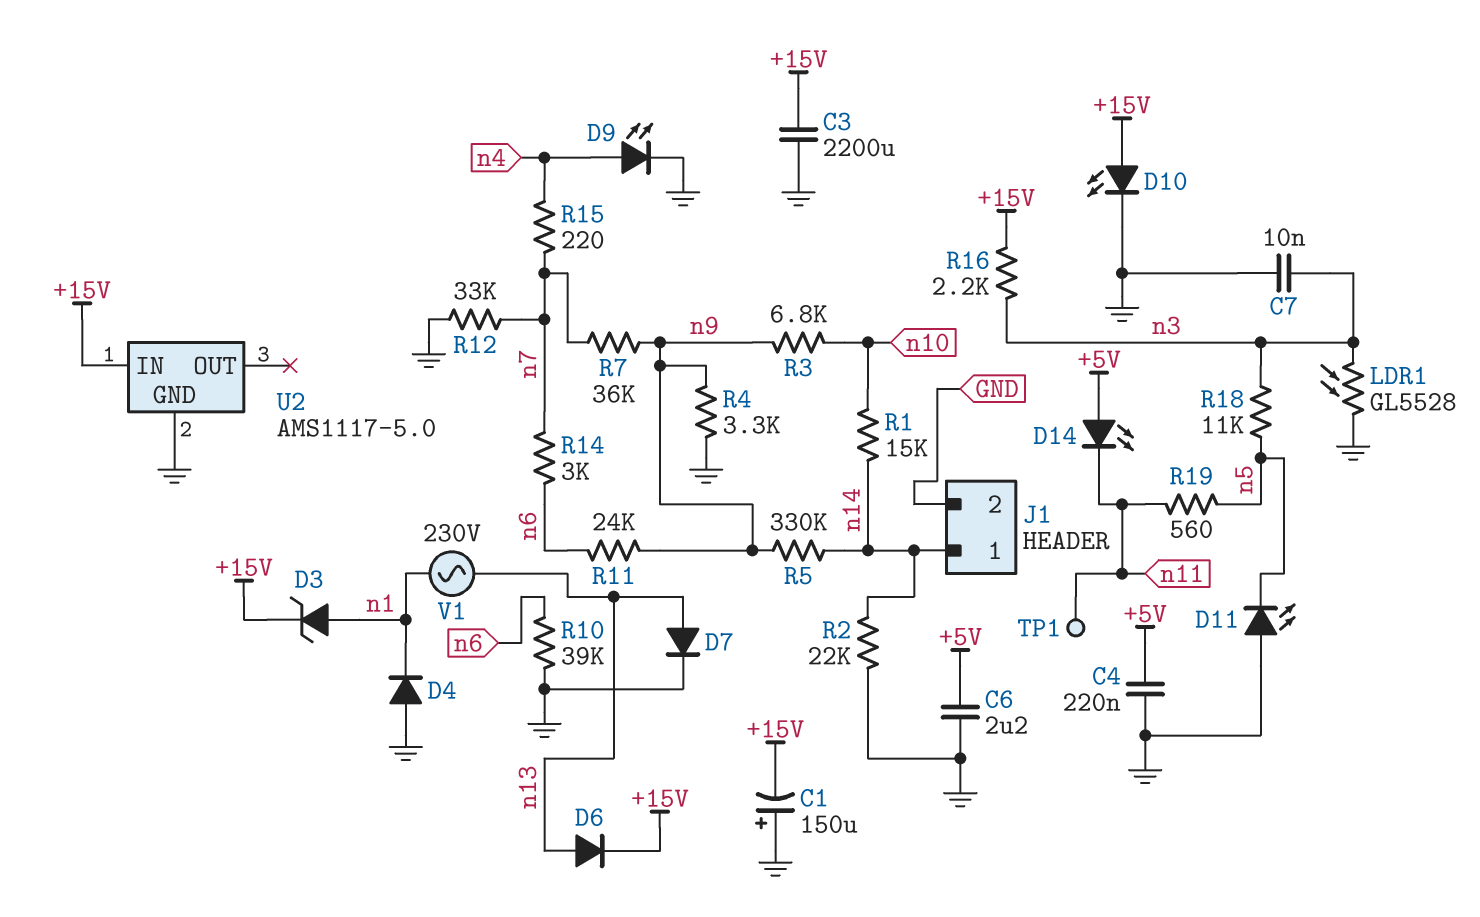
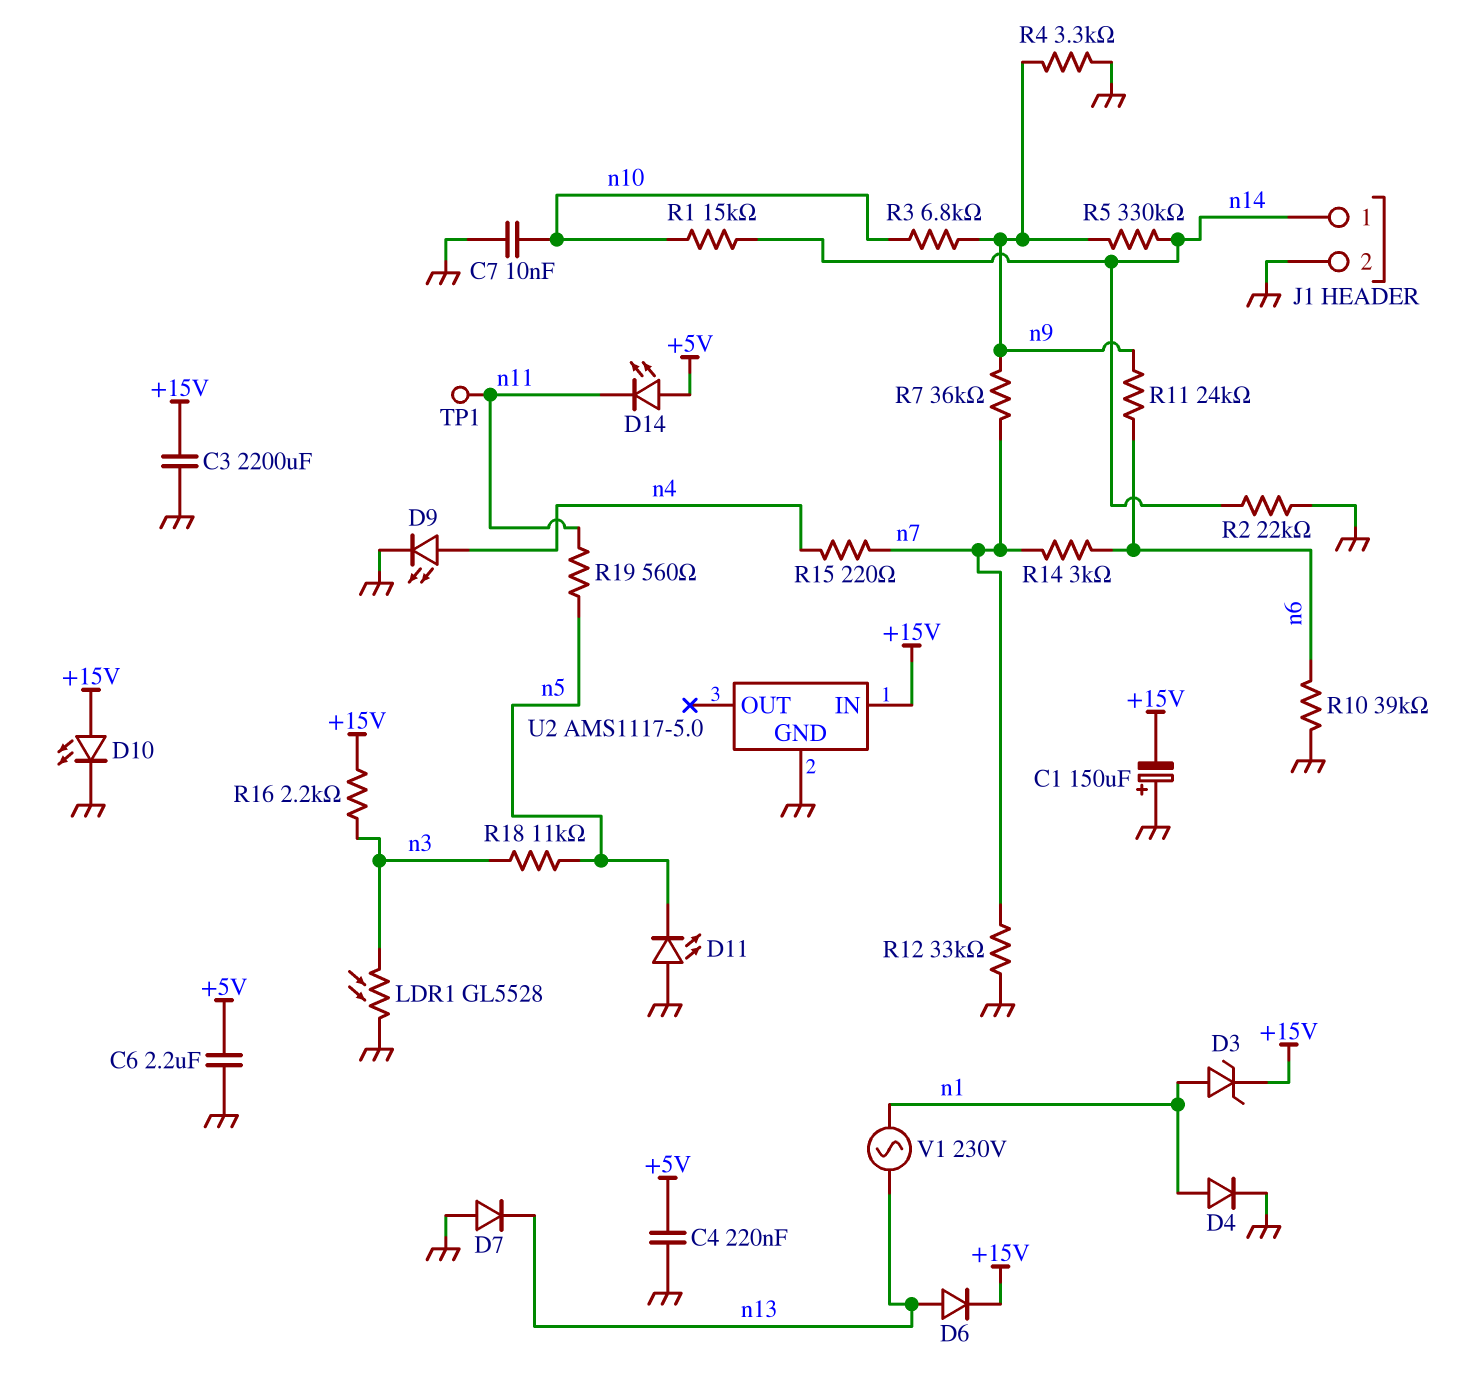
C7: 10nF (GND, n3) -> 10nF (GND, n10)
D4: diode (A GND, K n1) -> diode (A n1, K GND)
D7: diode (A n13, K GND) -> diode (A GND, K n13)

